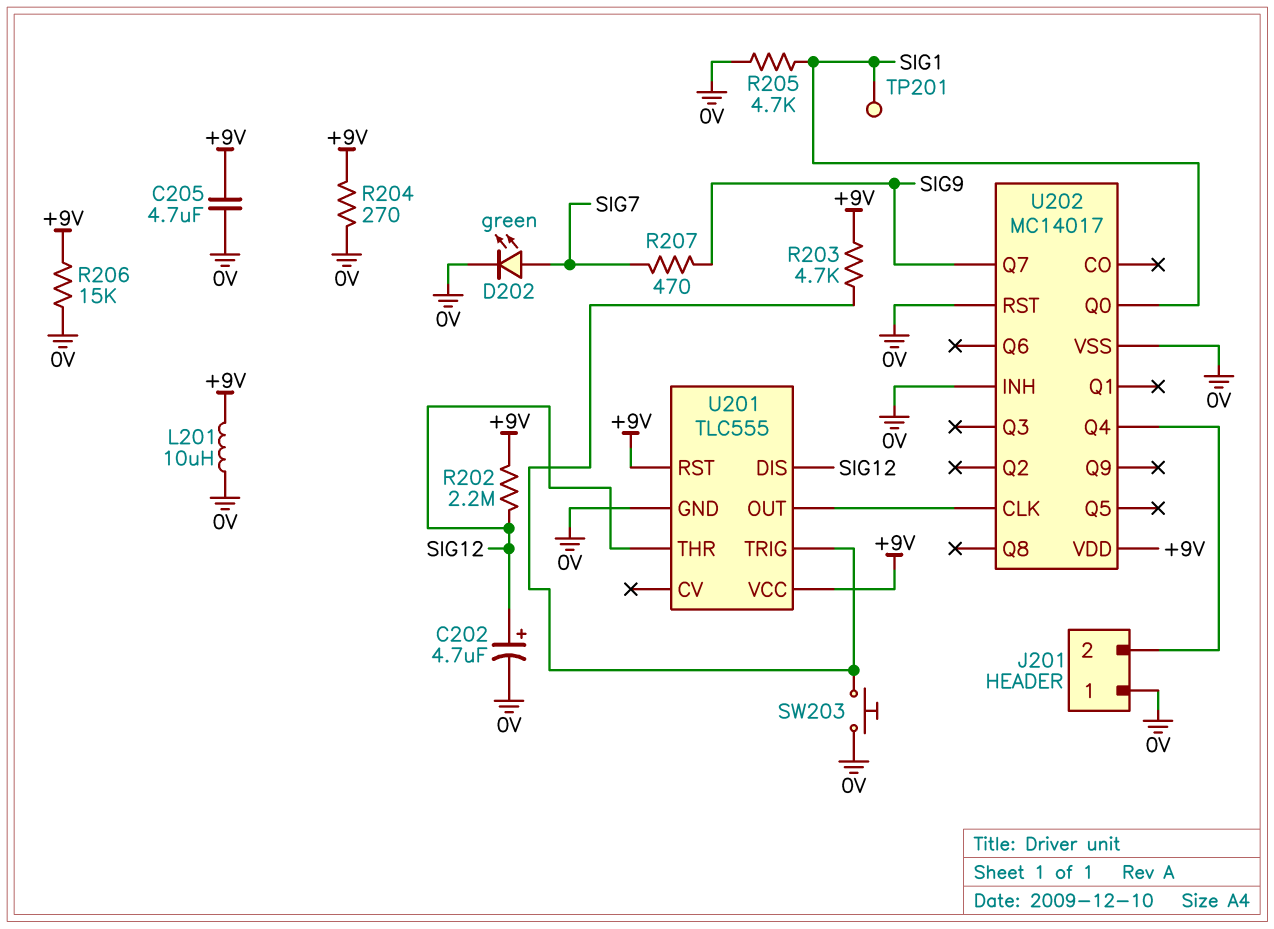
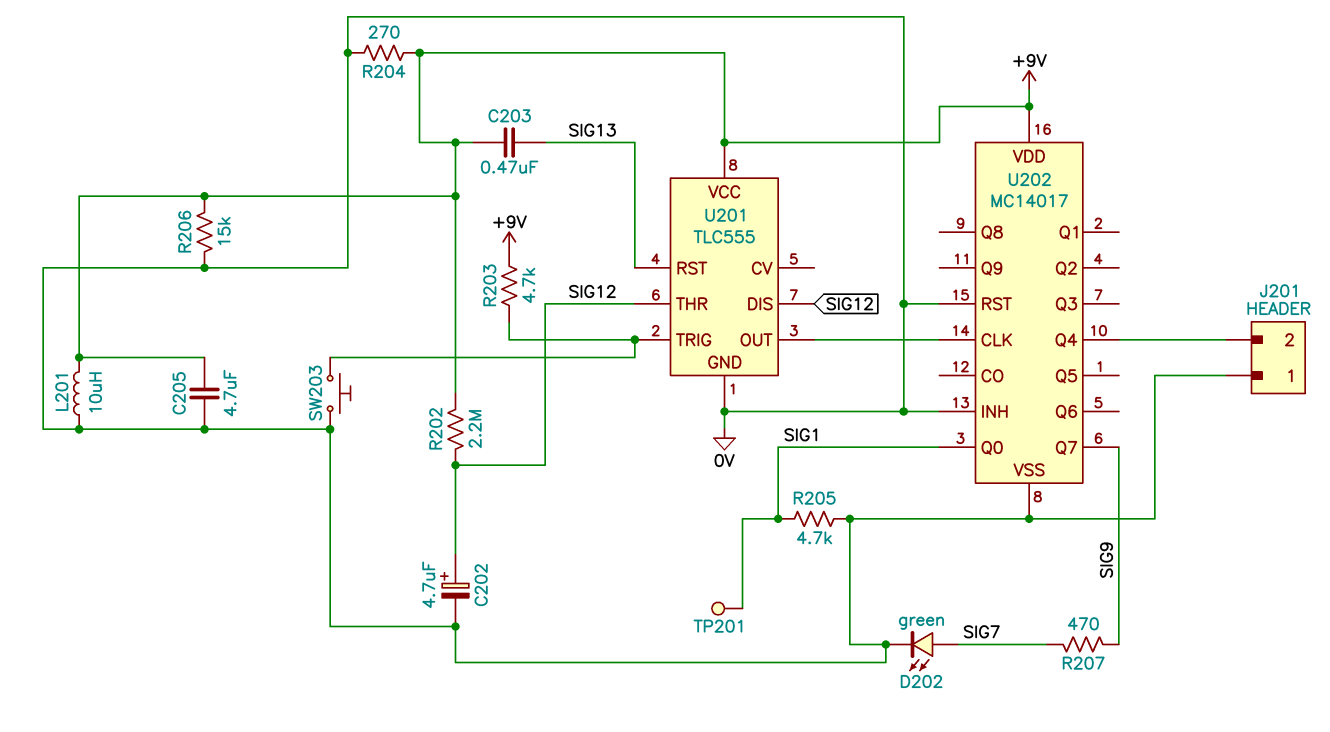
C203: none -> 470nF (+9V, SIG13)
U201 pin RST: +9V -> SIG13

